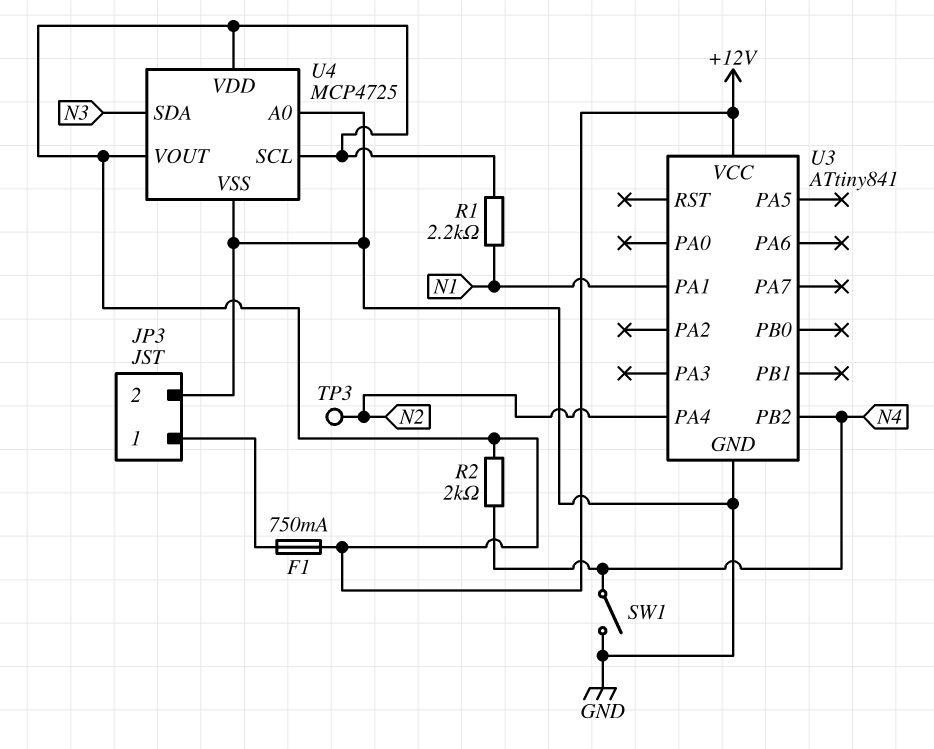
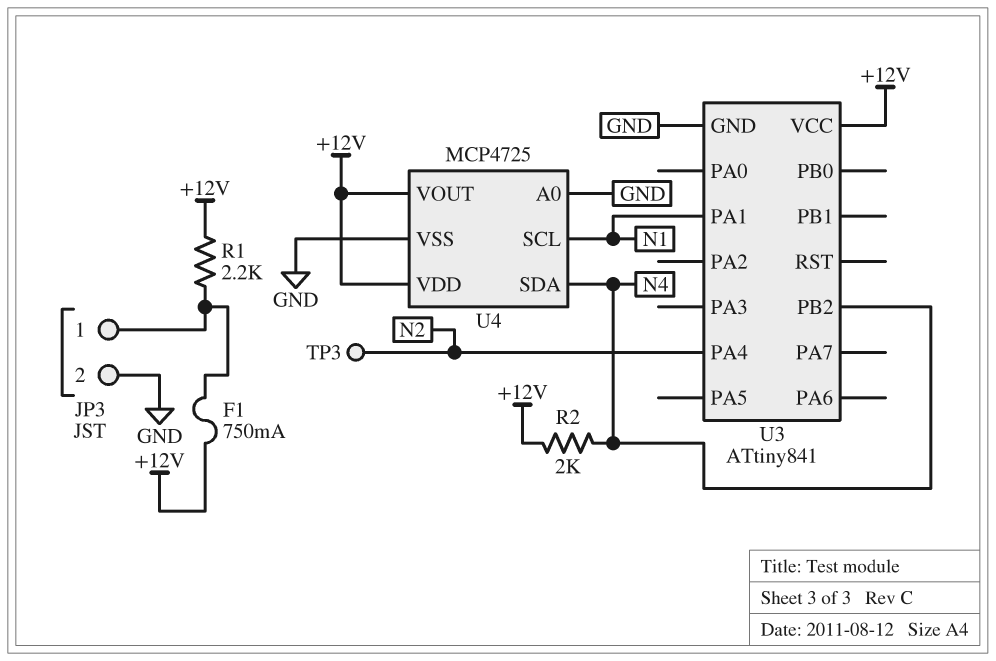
R1: 2.2k (+12V, N1) -> 2.2k (+12V, JP3/1)
SW1: switch (GND, N4) -> none
U4 pin SCL: +12V -> N1
U4 pin SDA: N3 -> N4

